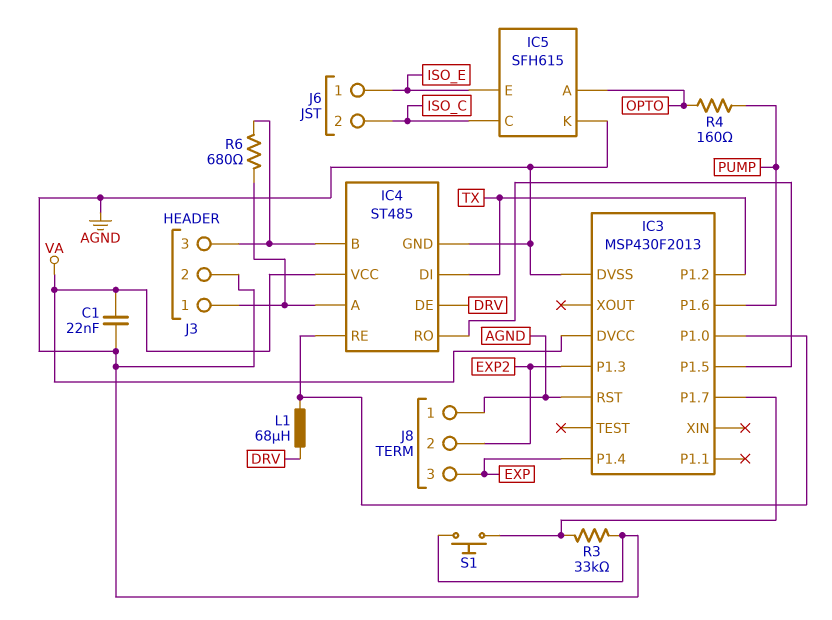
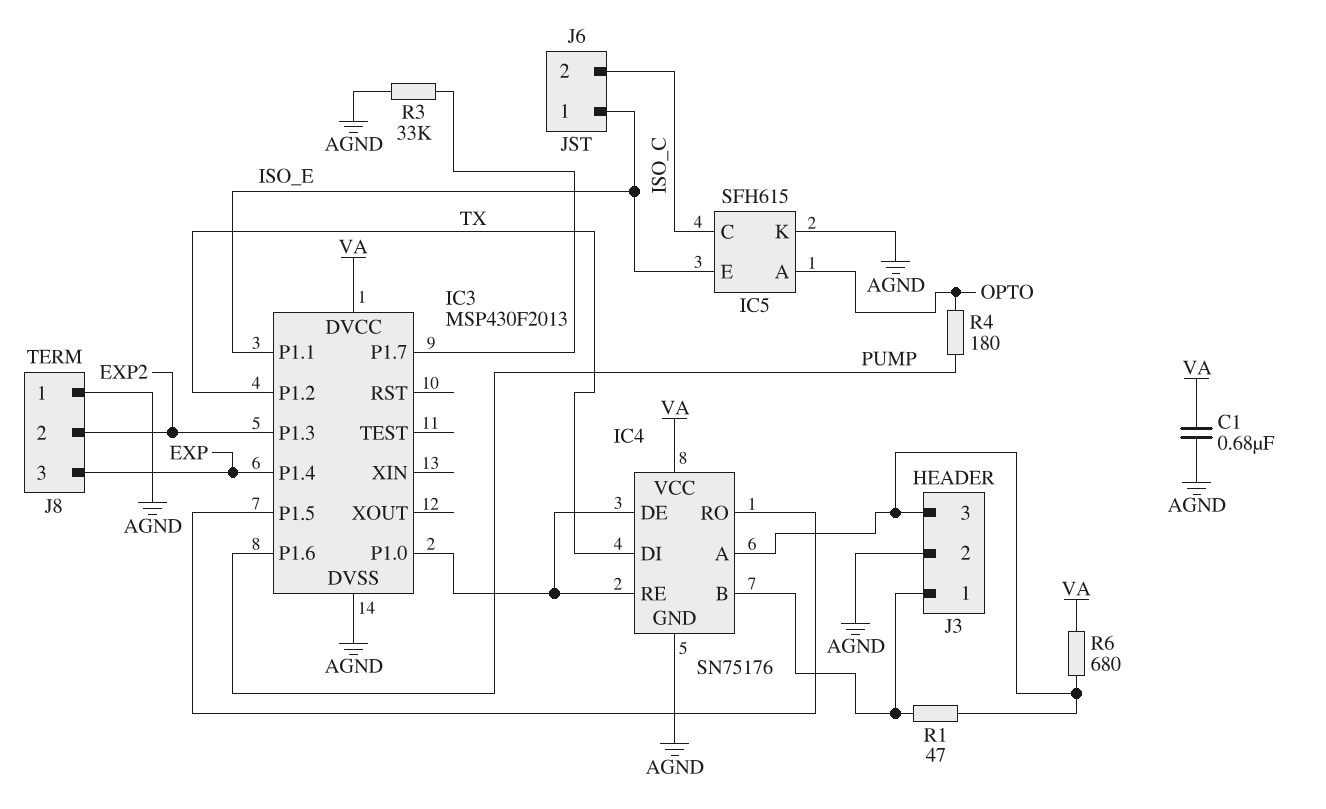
C1: 22nF (AGND, VA) -> 680nF (AGND, VA)
IC3 pin P1.1: none -> ISO_E
IC3 pin RST: AGND -> none
IC4: ST485 -> SN75176
IC4 pin DE: DRV -> IC3/P1.0
J3 pin 1: IC4/A -> IC4/B
J3 pin 3: IC4/B -> IC4/A
L1: 68uH (DRV, IC3/P1.0) -> none
R1: none -> 47 (IC4/A, IC4/B)
R4: 160 (OPTO, PUMP) -> 180 (OPTO, PUMP)
R6: 680 (IC4/A, IC4/B) -> 680 (IC4/A, VA)
S1: button (AGND, IC3/P1.7) -> none

